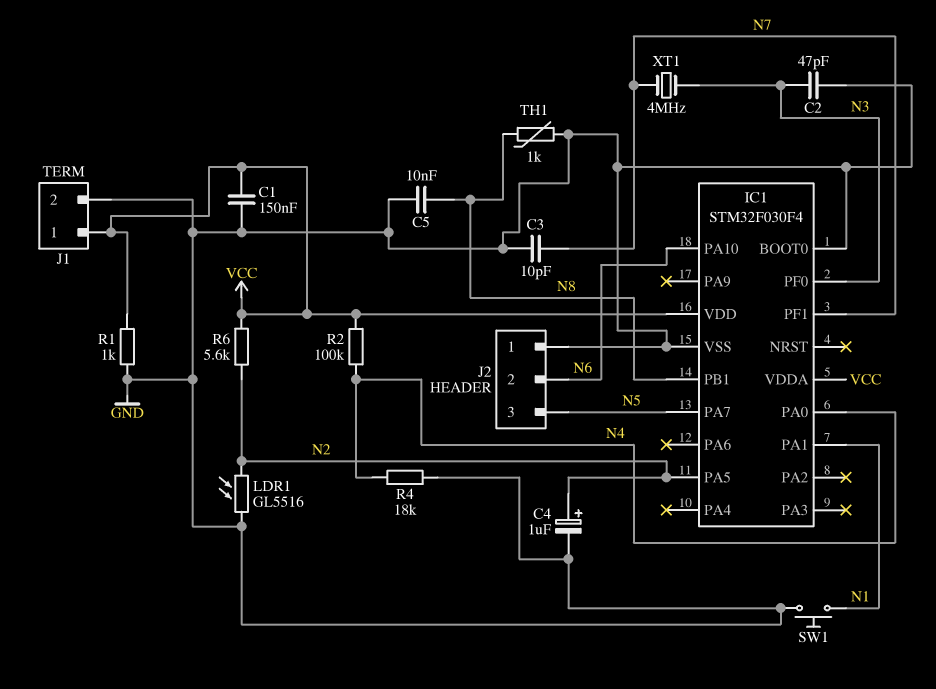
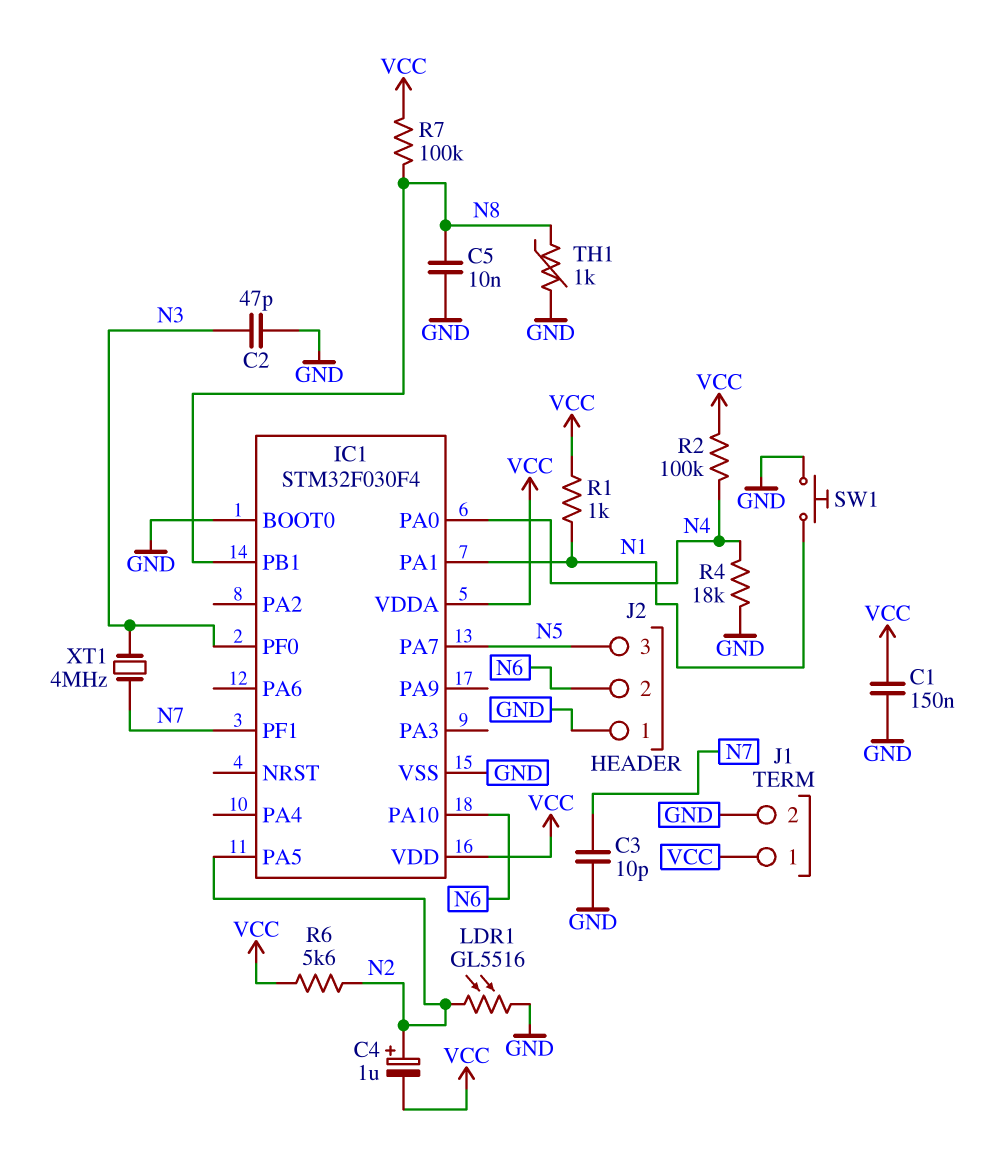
C4: 1uF (plus N2, minus GND) -> 1uF (plus N2, minus VCC)
R1: 1k (GND, VCC) -> 1k (N1, VCC)
R7: none -> 100k (N8, VCC)

